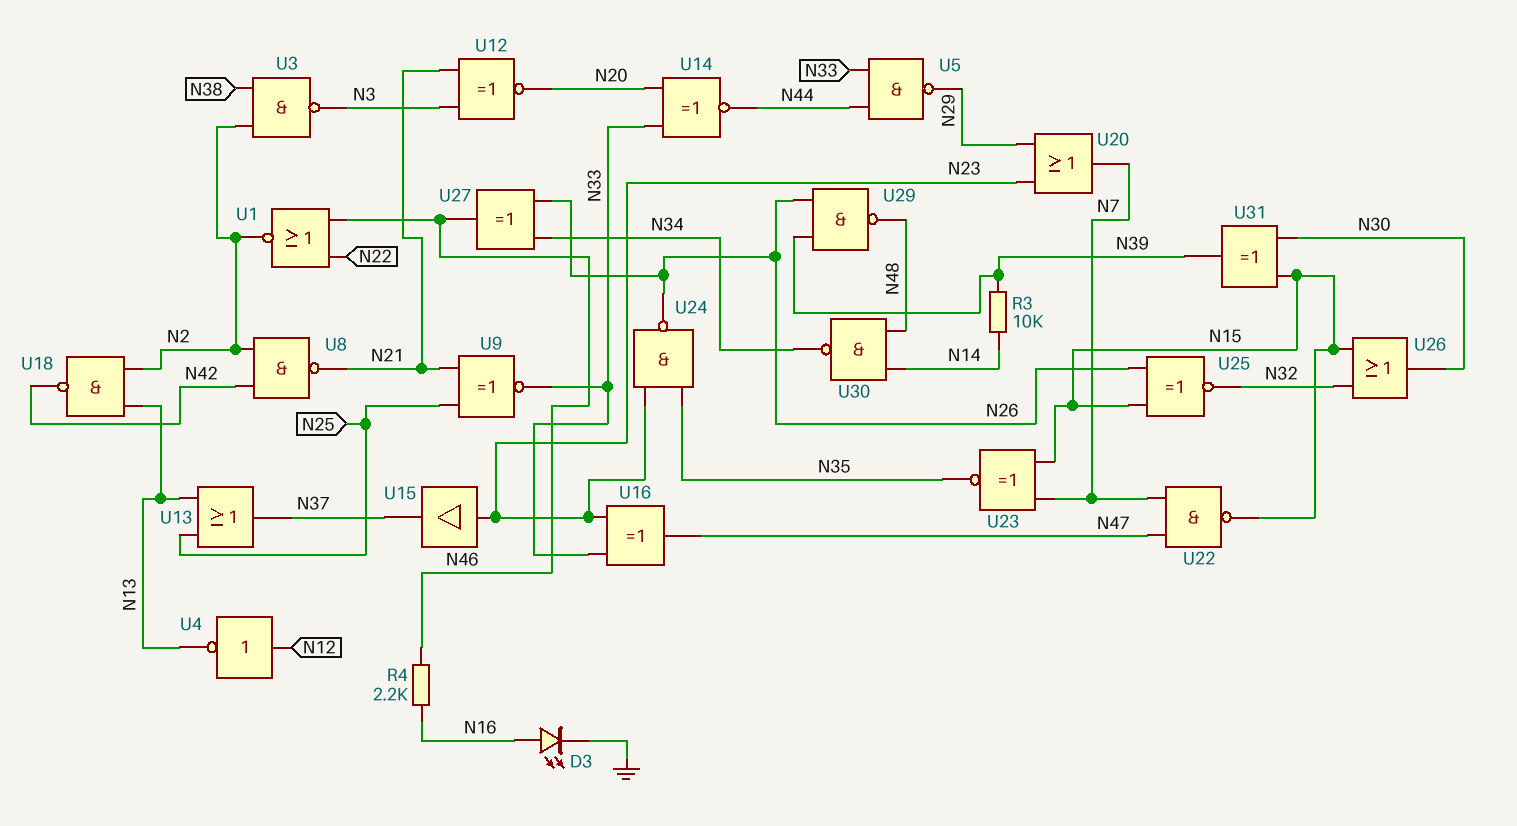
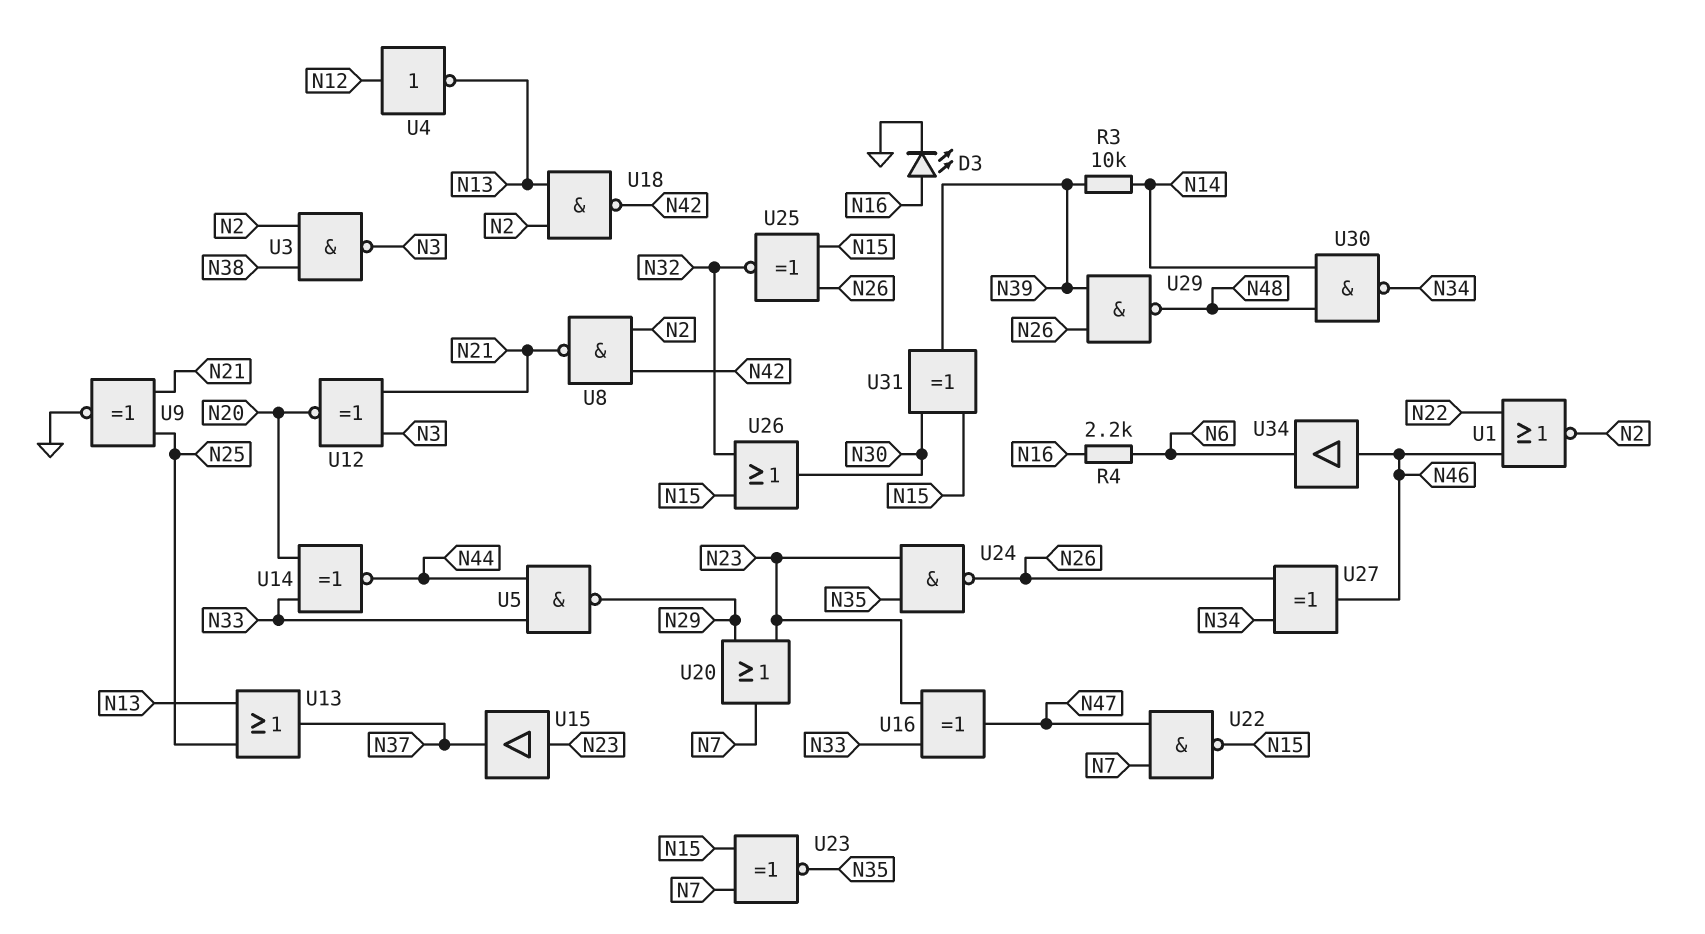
R4: 2.2k (N16, N46) -> 2.2k (N6, N16)
U9: XNOR (in N21, in N25, out N33) -> XNOR (in N21, in N25, out GND)
U34: none -> buffer (in N46, out N6)

